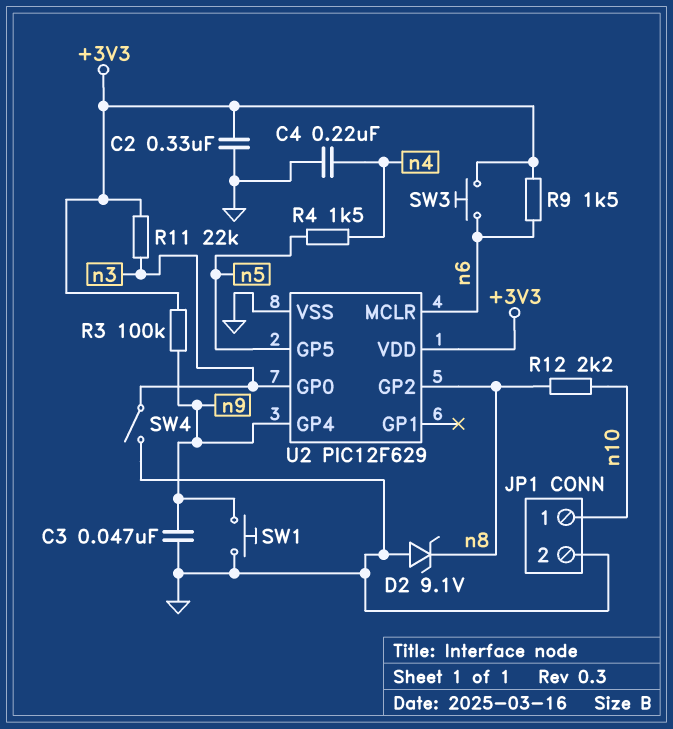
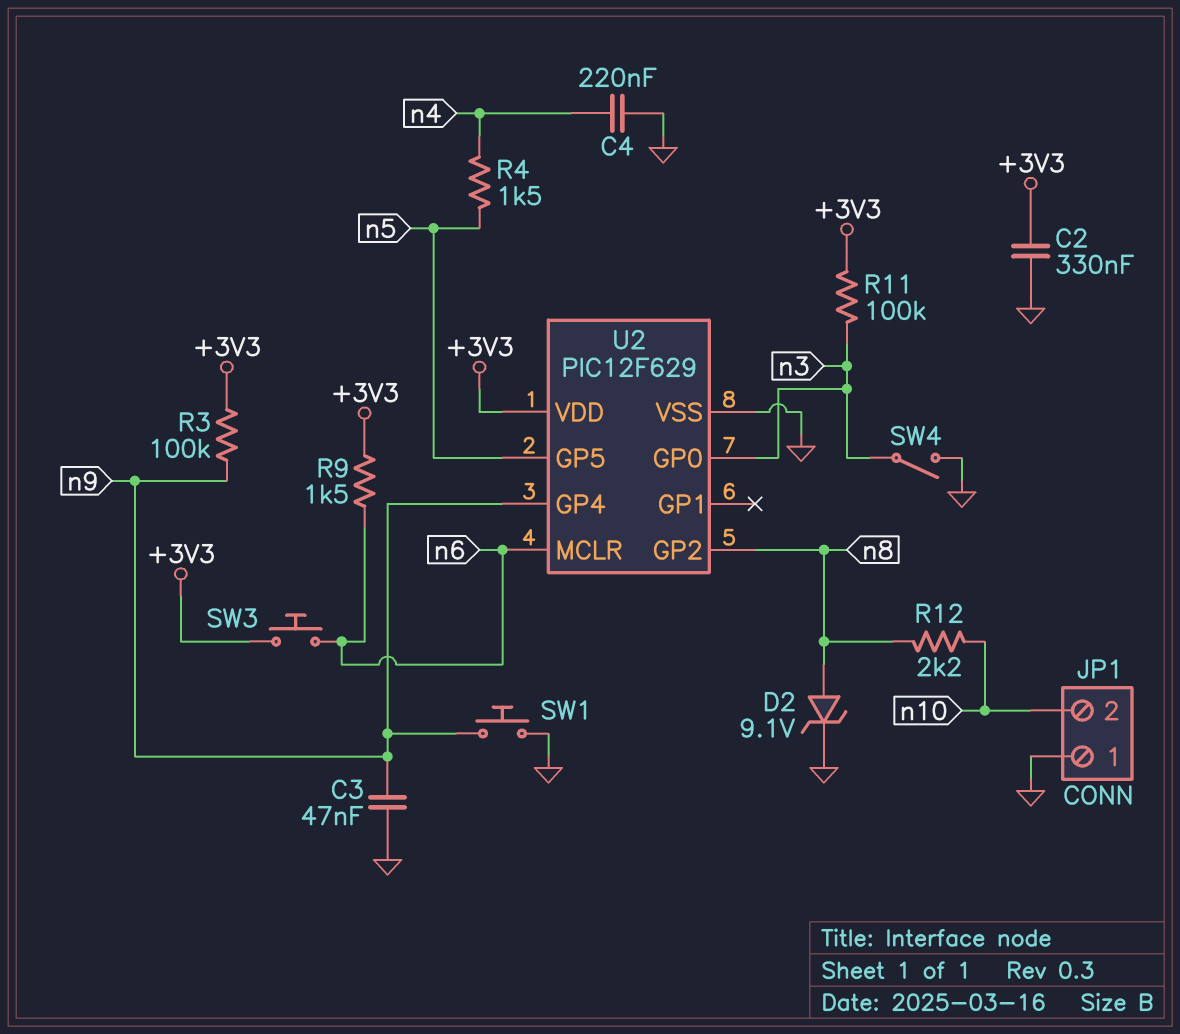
D2: zener 9.1V (A GND, K n8) -> zener 9.1V (A n8, K GND)
JP1 pin 1: n10 -> GND
JP1 pin 2: GND -> n10
R11: 22k (+3V3, n3) -> 100k (+3V3, n3)

